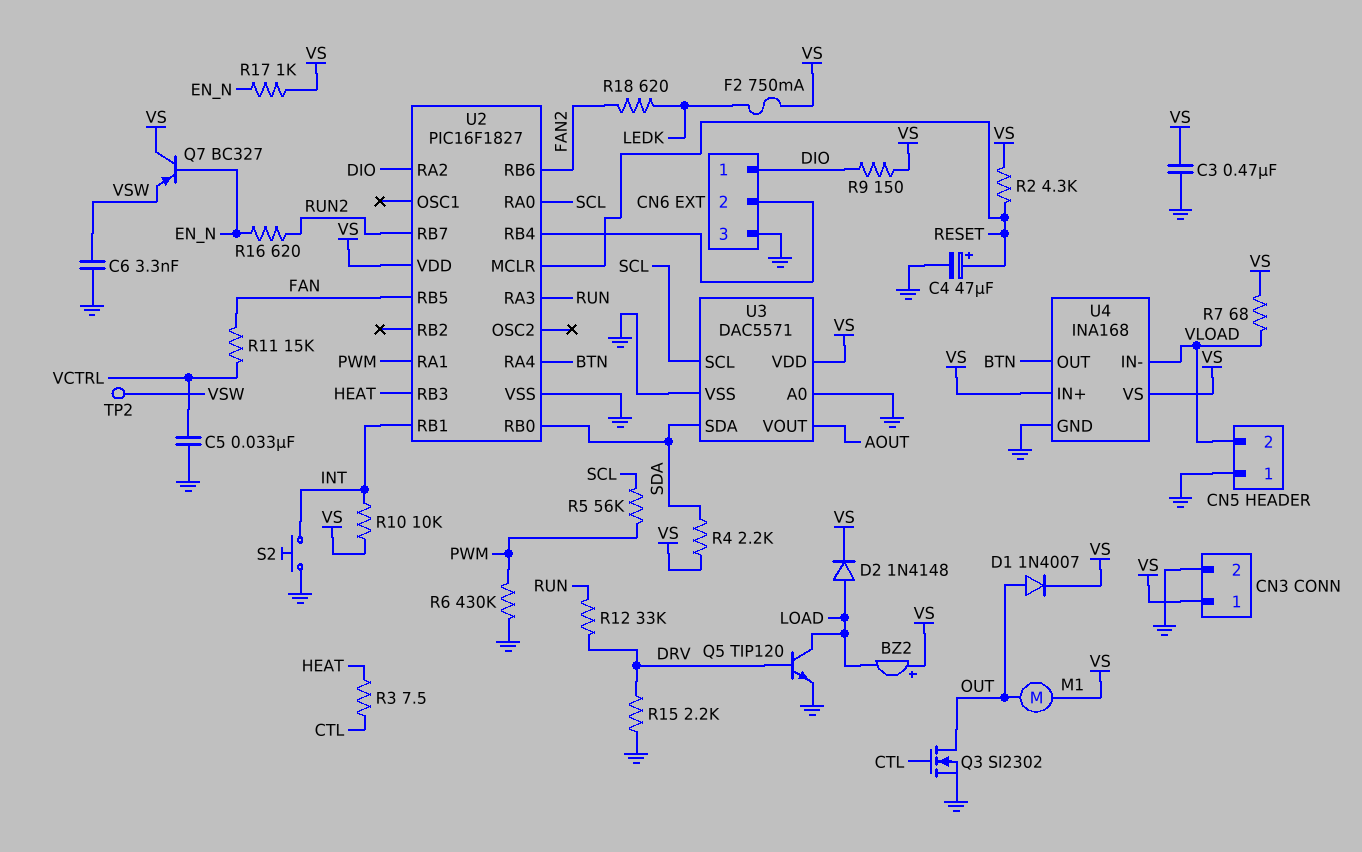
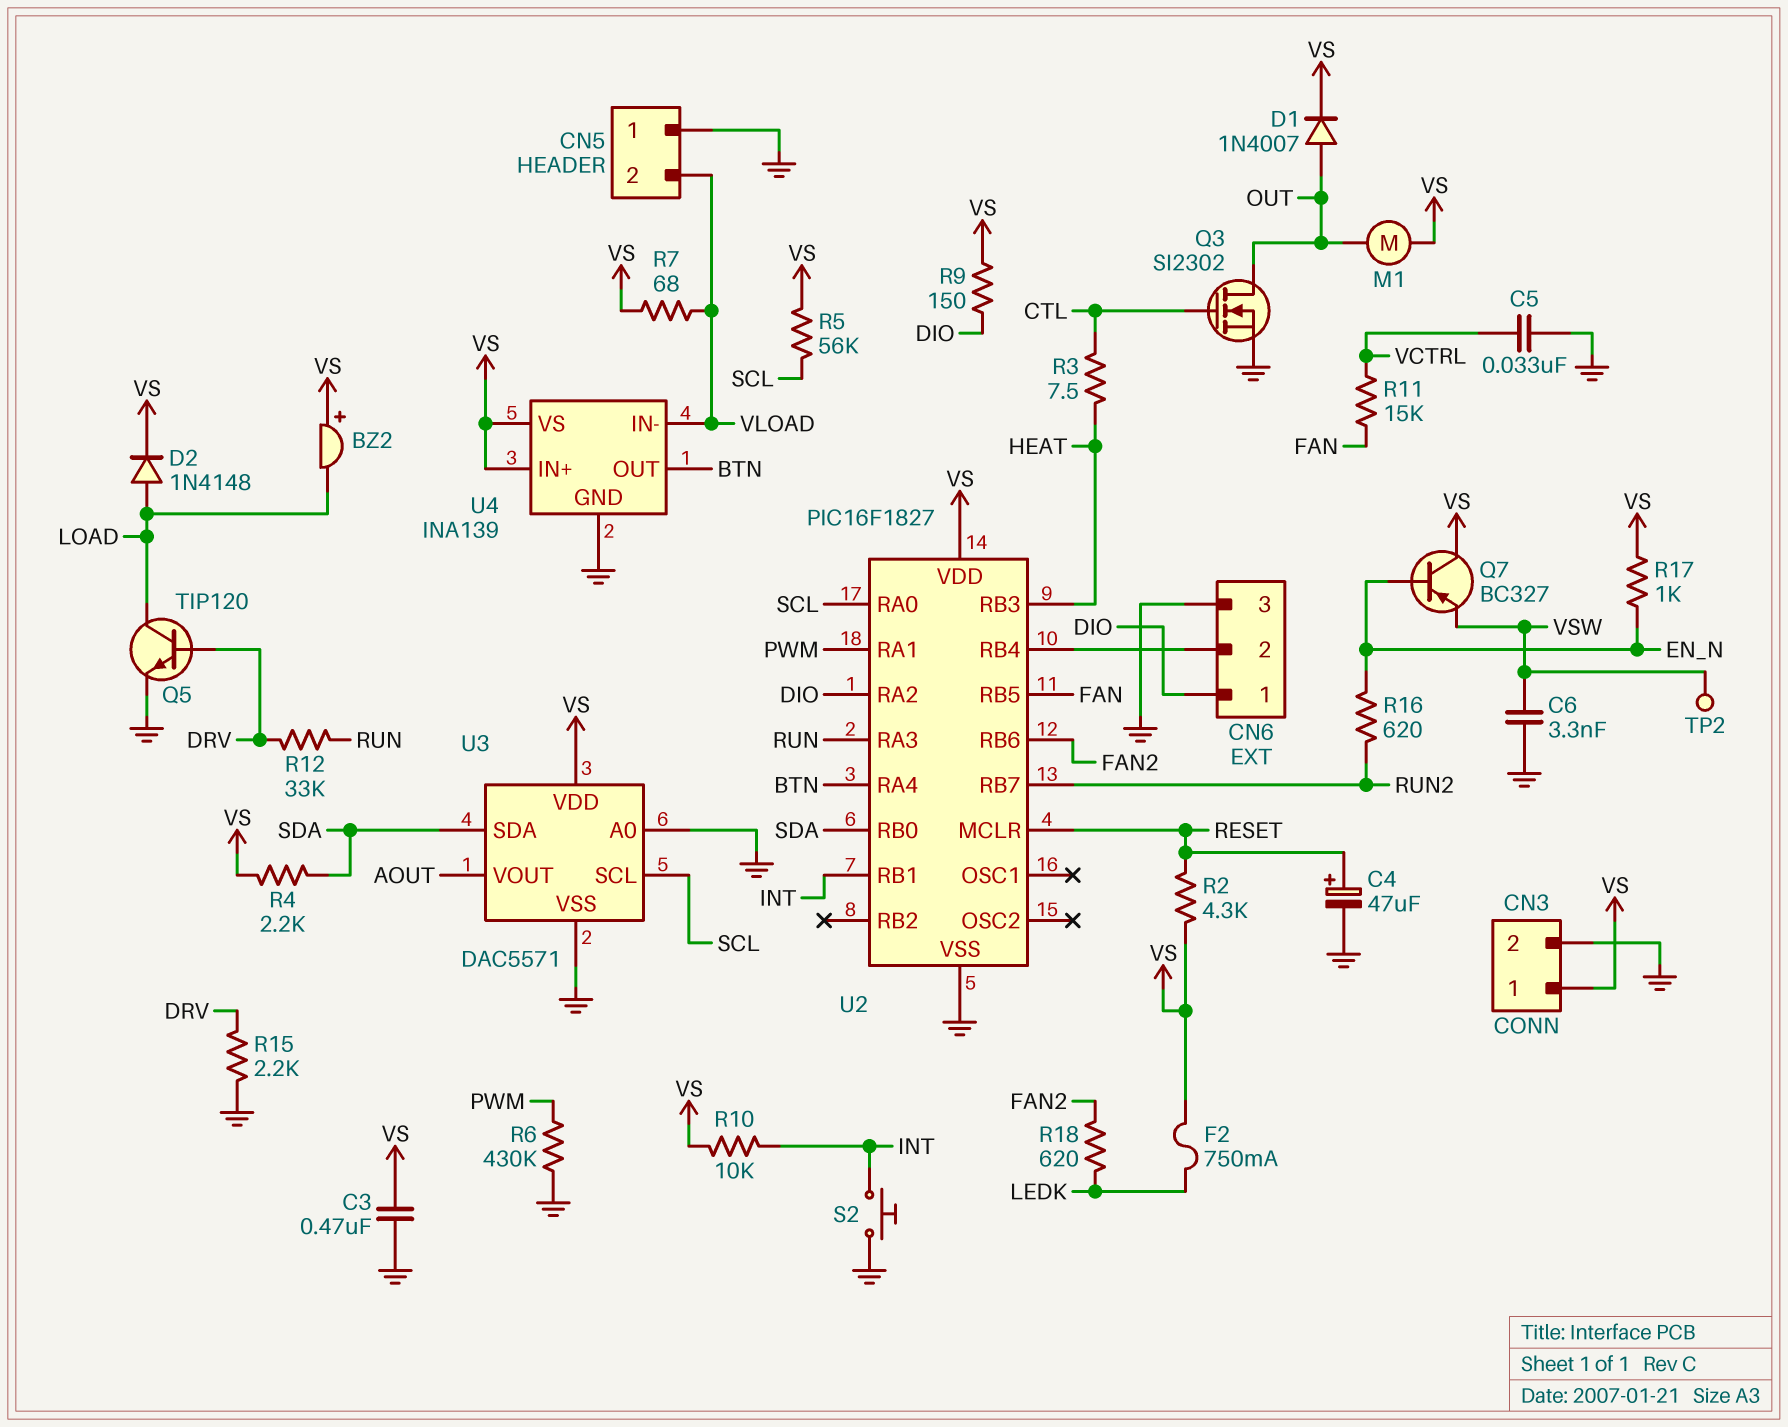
R5: 56k (PWM, SCL) -> 56k (SCL, VS)
U4: INA168 -> INA139

